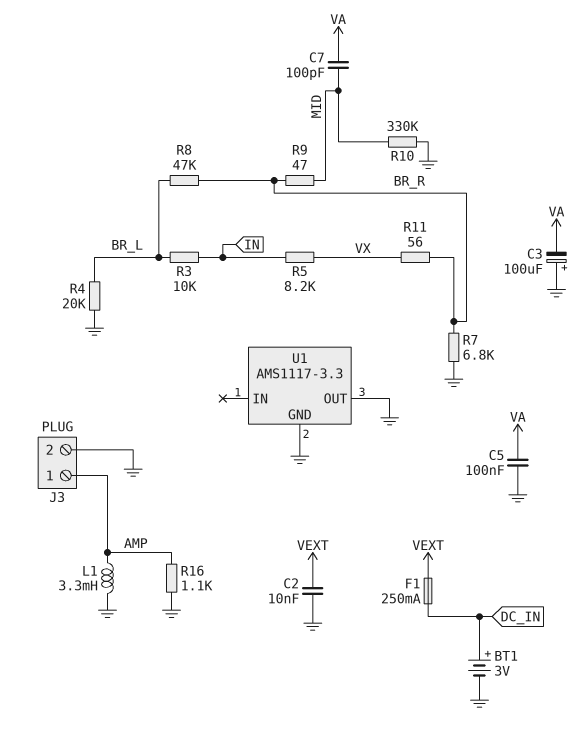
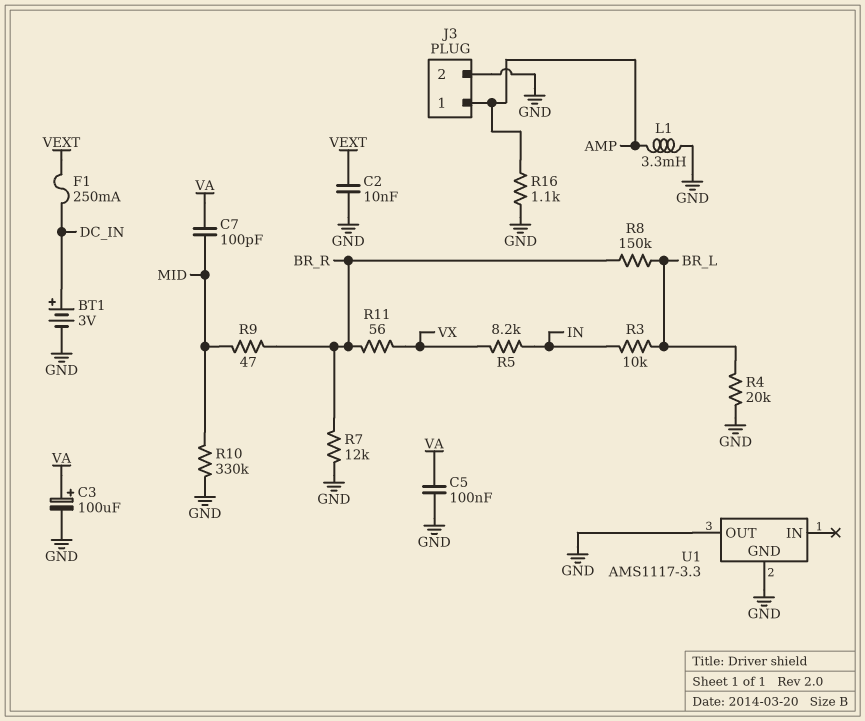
C3: 100uF (plus GND, minus VA) -> 100uF (plus VA, minus GND)
R7: 6.8k (BR_R, GND) -> 12k (BR_R, GND)
R8: 47k (BR_L, BR_R) -> 150k (BR_L, BR_R)

